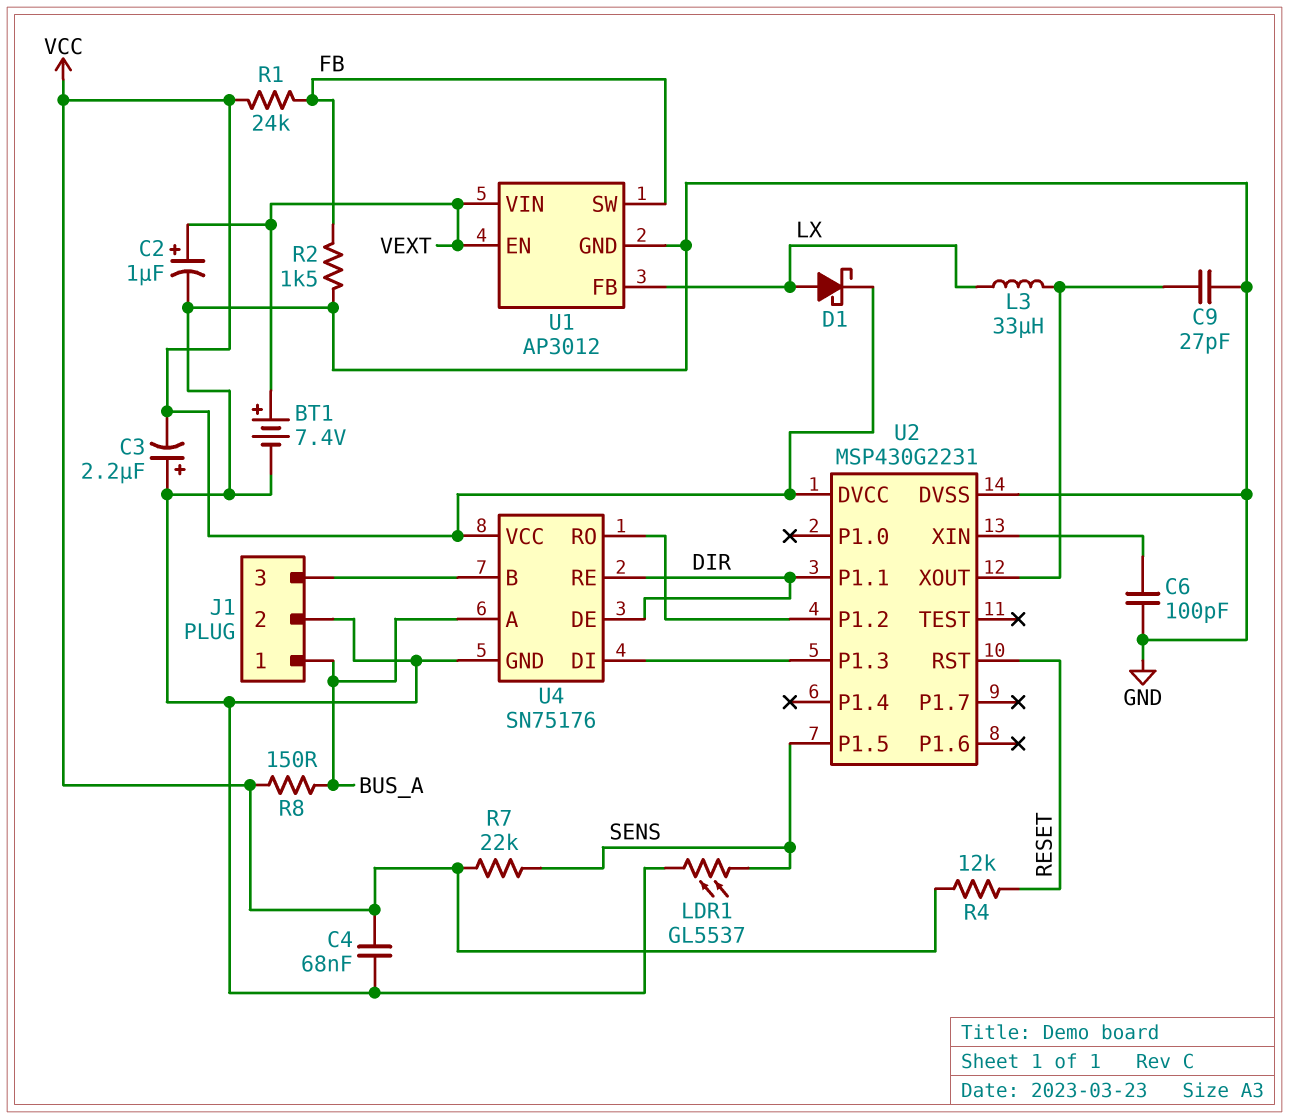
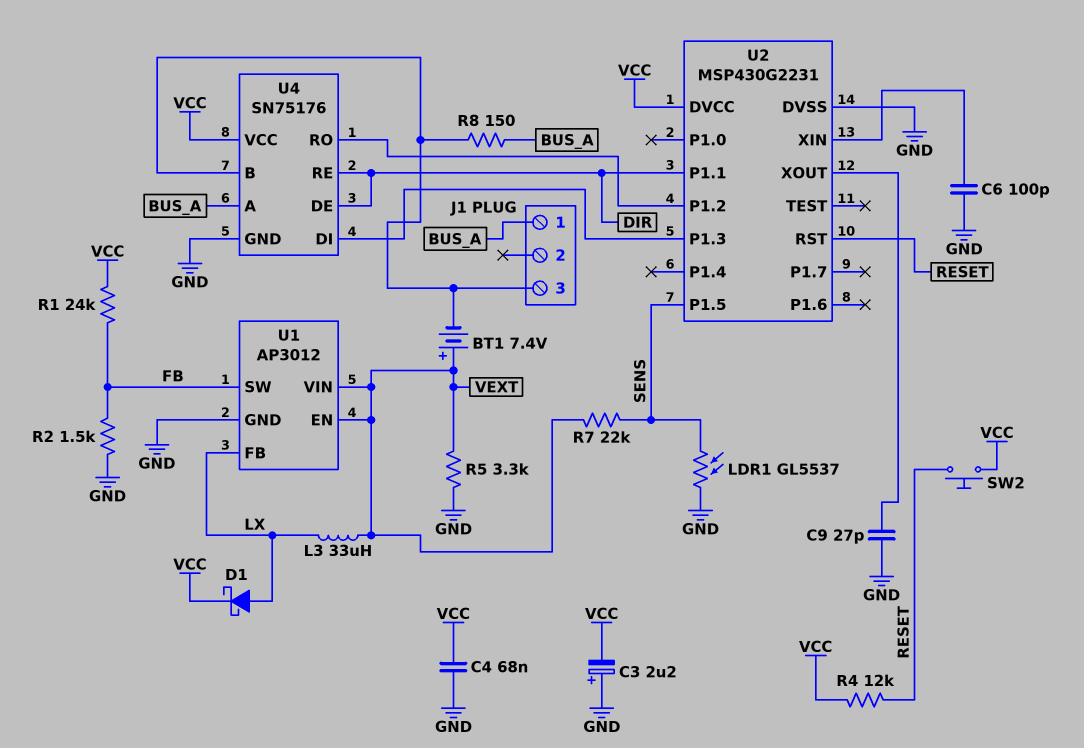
BT1: 7.4V (plus VEXT, minus GND) -> 7.4V (plus VEXT, minus J1/3)
C2: 1uF (plus VEXT, minus GND) -> none
J1 pin 2: GND -> none
L3: 33uH (LX, U2/XOUT) -> 33uH (LX, VEXT)
R5: none -> 3.3k (GND, VEXT)
R7: 22k (SENS, VCC) -> 22k (SENS, VEXT)
R8: 150 (BUS_A, VCC) -> 150 (BUS_A, J1/3)
SW2: none -> button (RESET, VCC)

